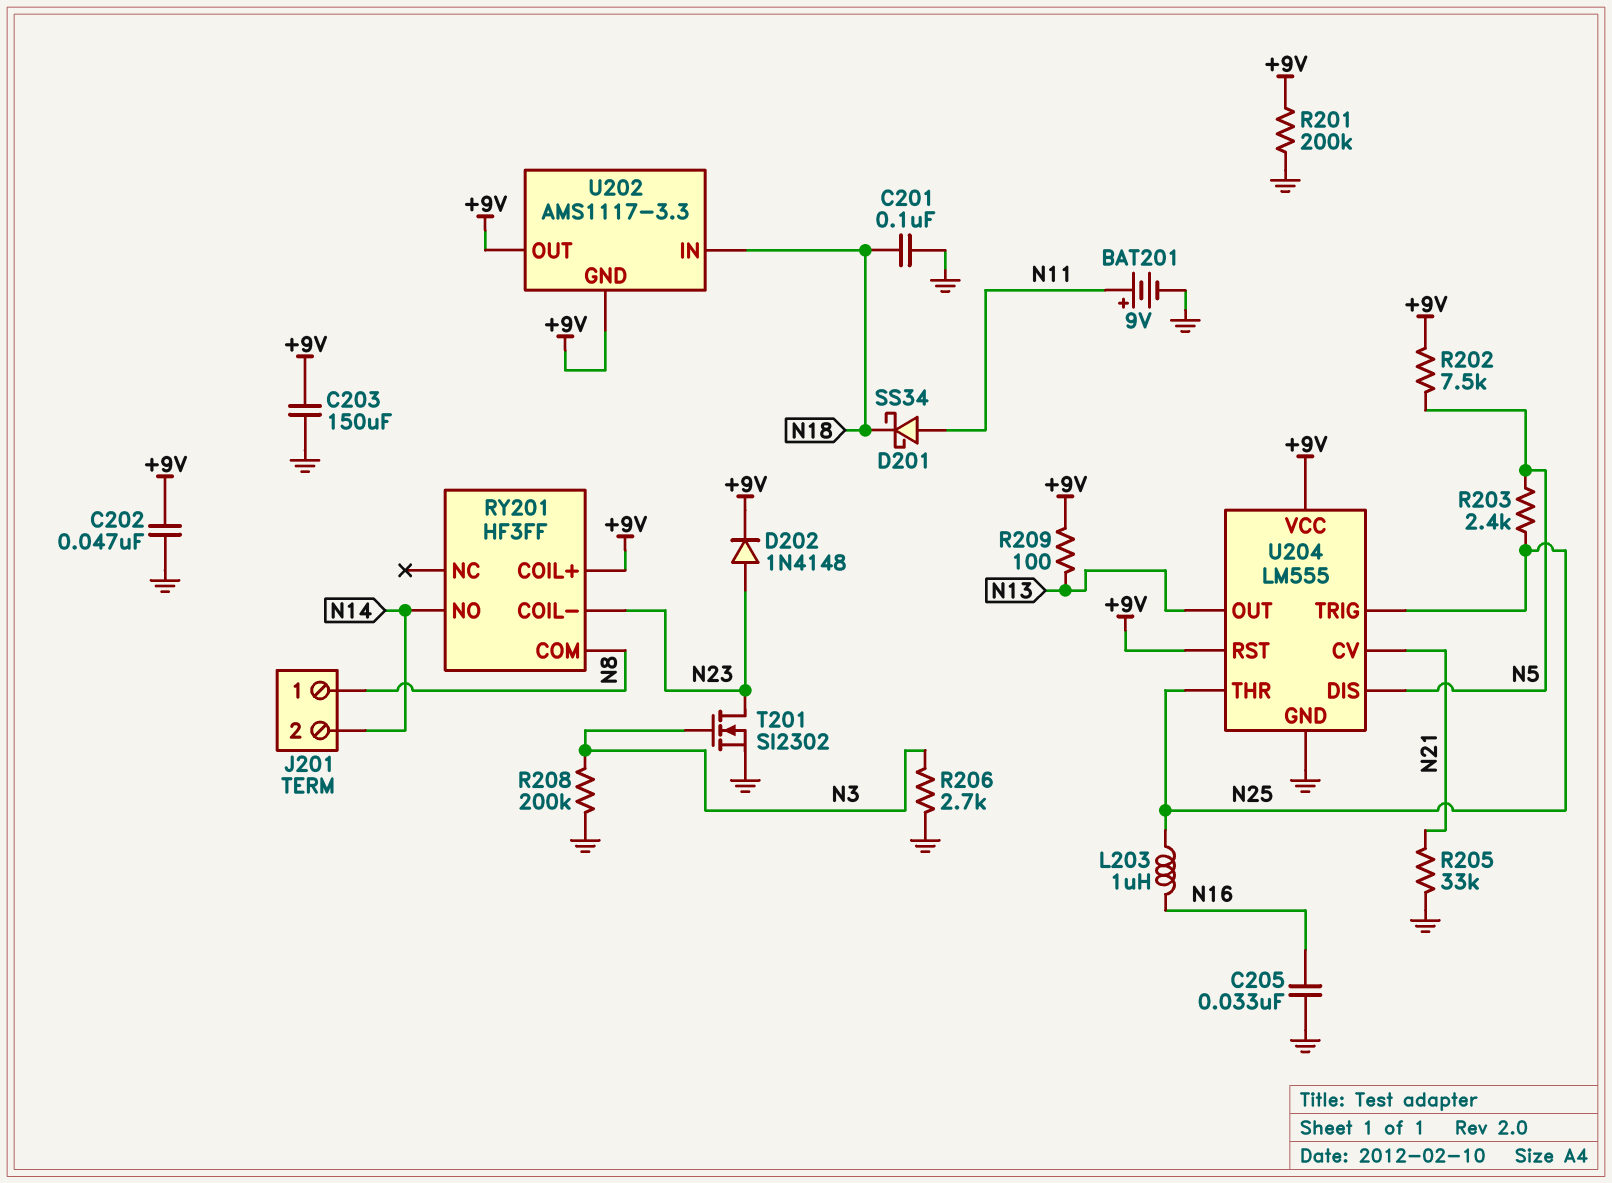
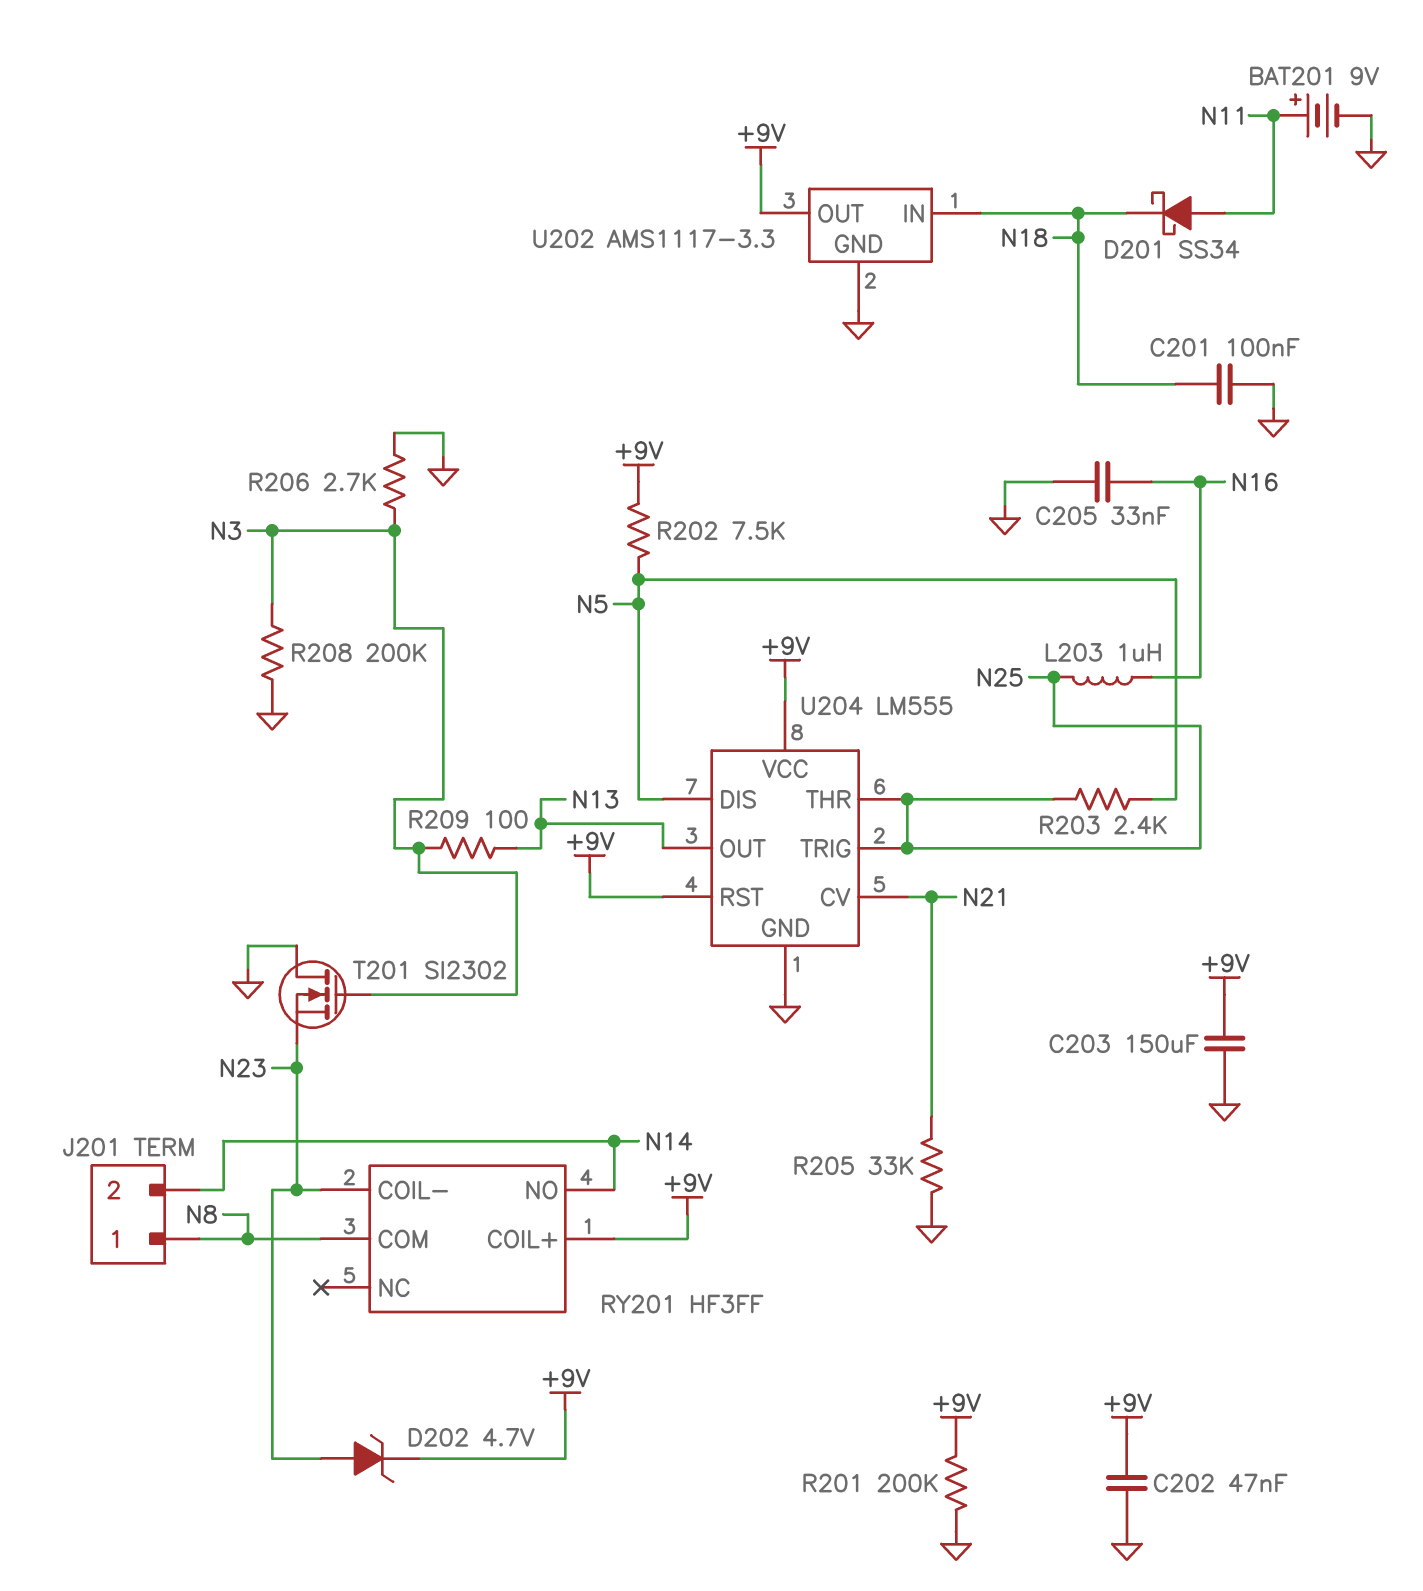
D202: diode 1N4148 (A N23, K +9V) -> zener 4.7V (A N23, K +9V)
R209: 100 (+9V, N13) -> 100 (N3, N13)
T201: NMOS SI2302 (G N3, D N23, S GND) -> NMOS SI2302 (G N3, D GND, S N23)
U202 pin GND: +9V -> GND

